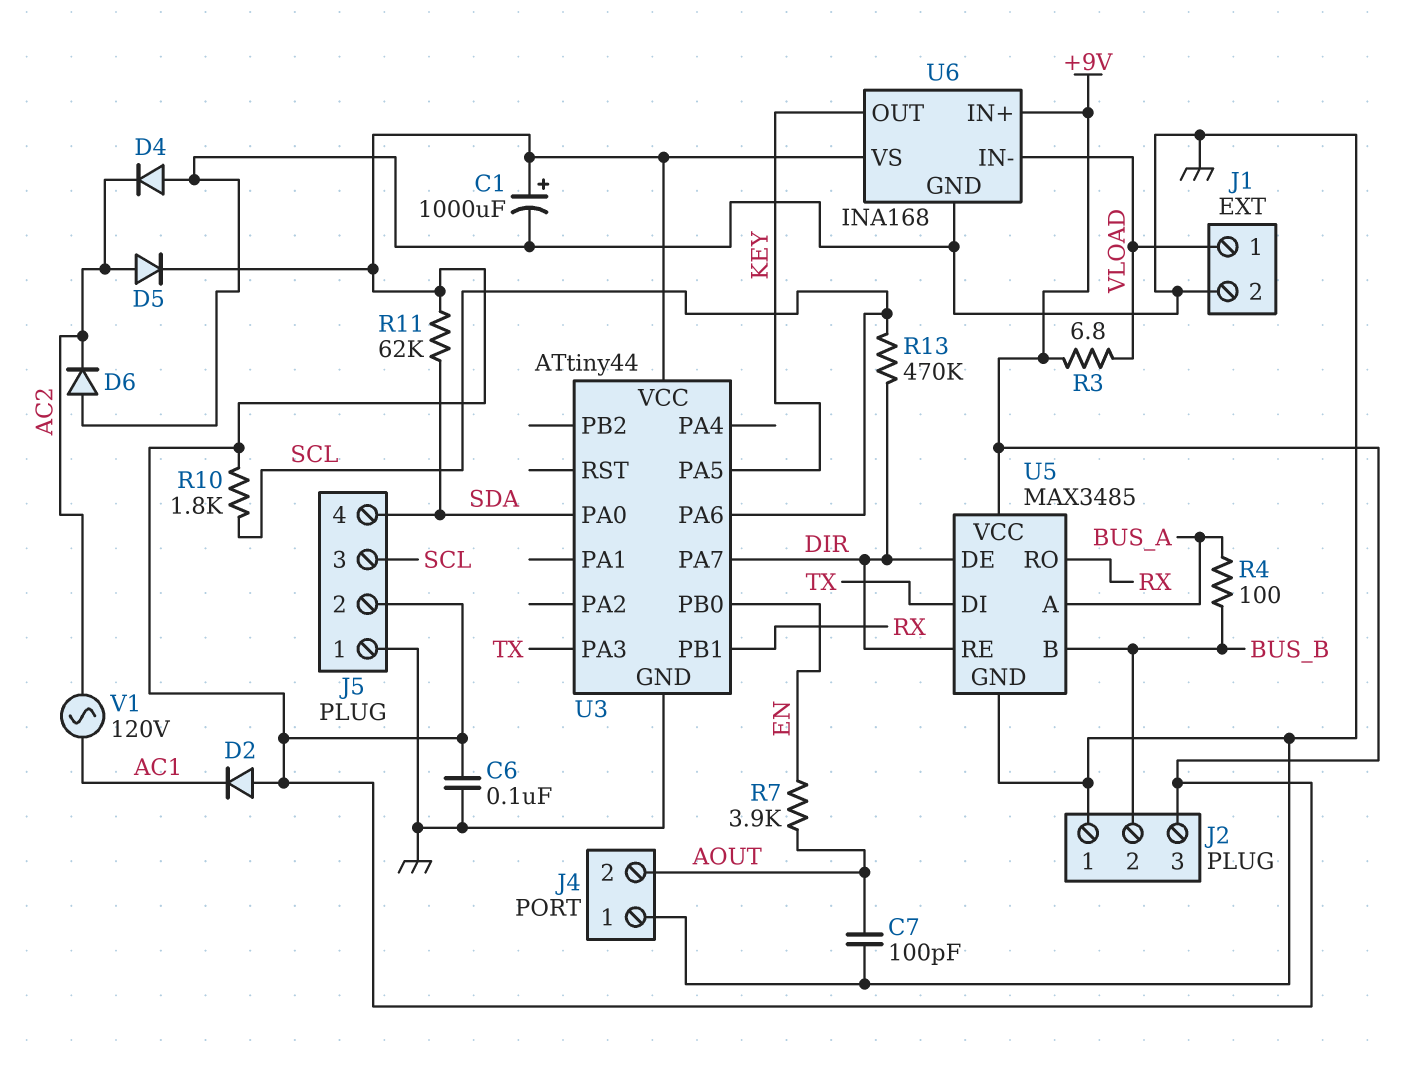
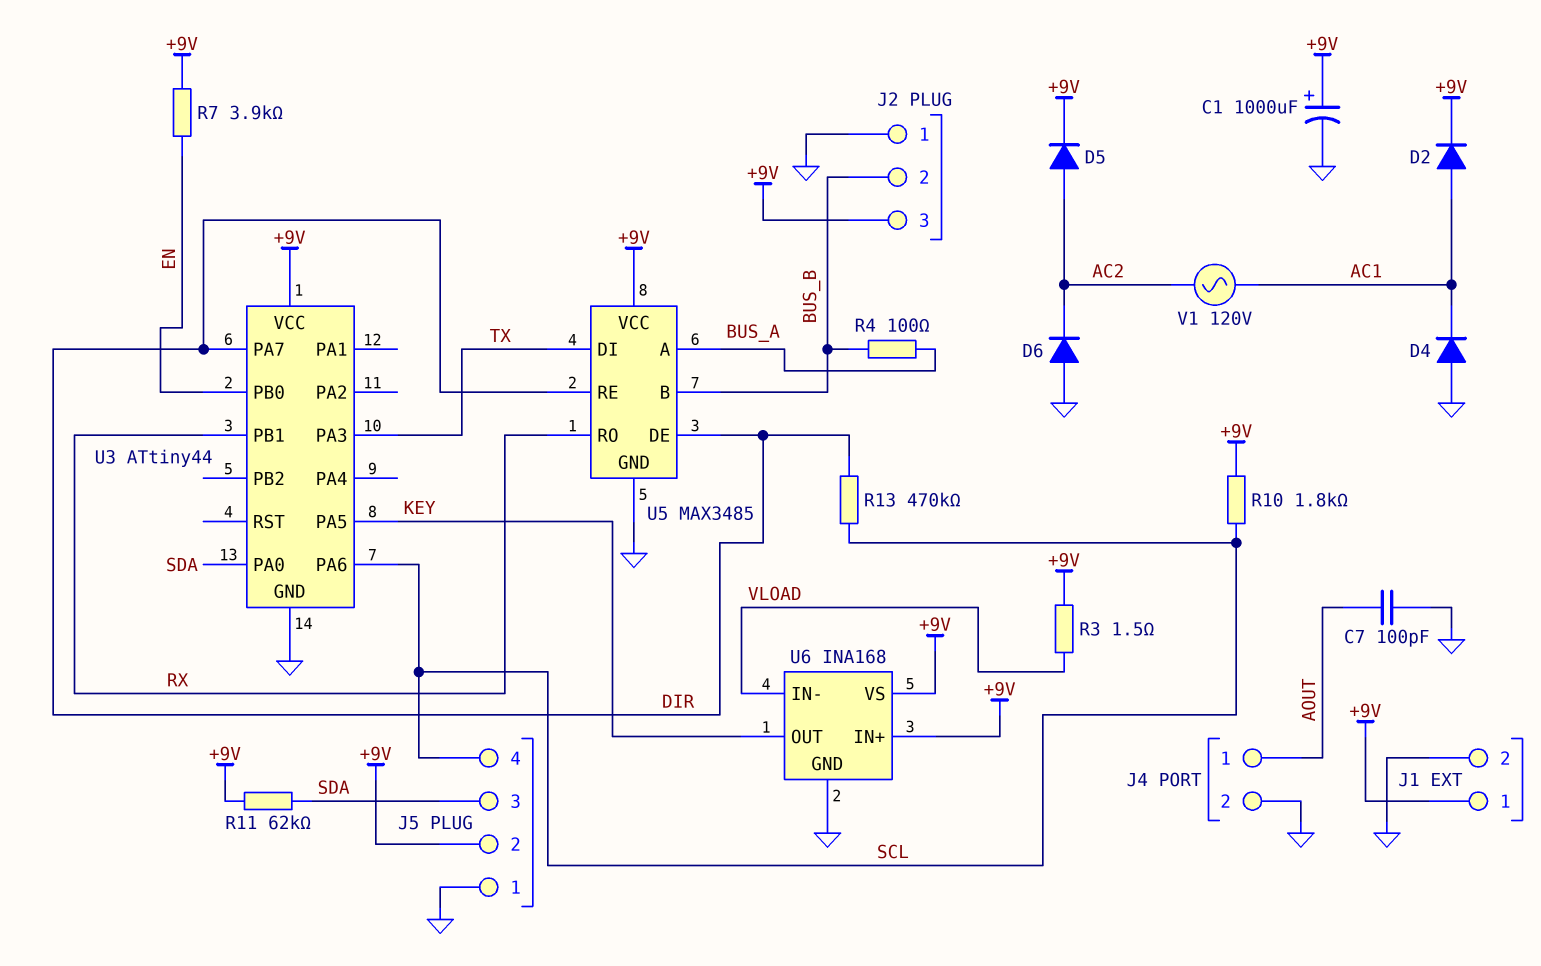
C6: 100nF (+9V, GND) -> none
D2: diode (A +9V, K AC1) -> diode (A AC1, K +9V)
D4: diode (A GND, K AC2) -> diode (A GND, K AC1)
J1 pin 1: VLOAD -> +9V
J4 pin 1: GND -> AOUT
J4 pin 2: AOUT -> GND
J5 pin 3: SCL -> SDA
J5 pin 4: SDA -> SCL
R3: 6.8 (+9V, VLOAD) -> 1.5 (+9V, VLOAD)
R7: 3.9k (AOUT, EN) -> 3.9k (+9V, EN)

